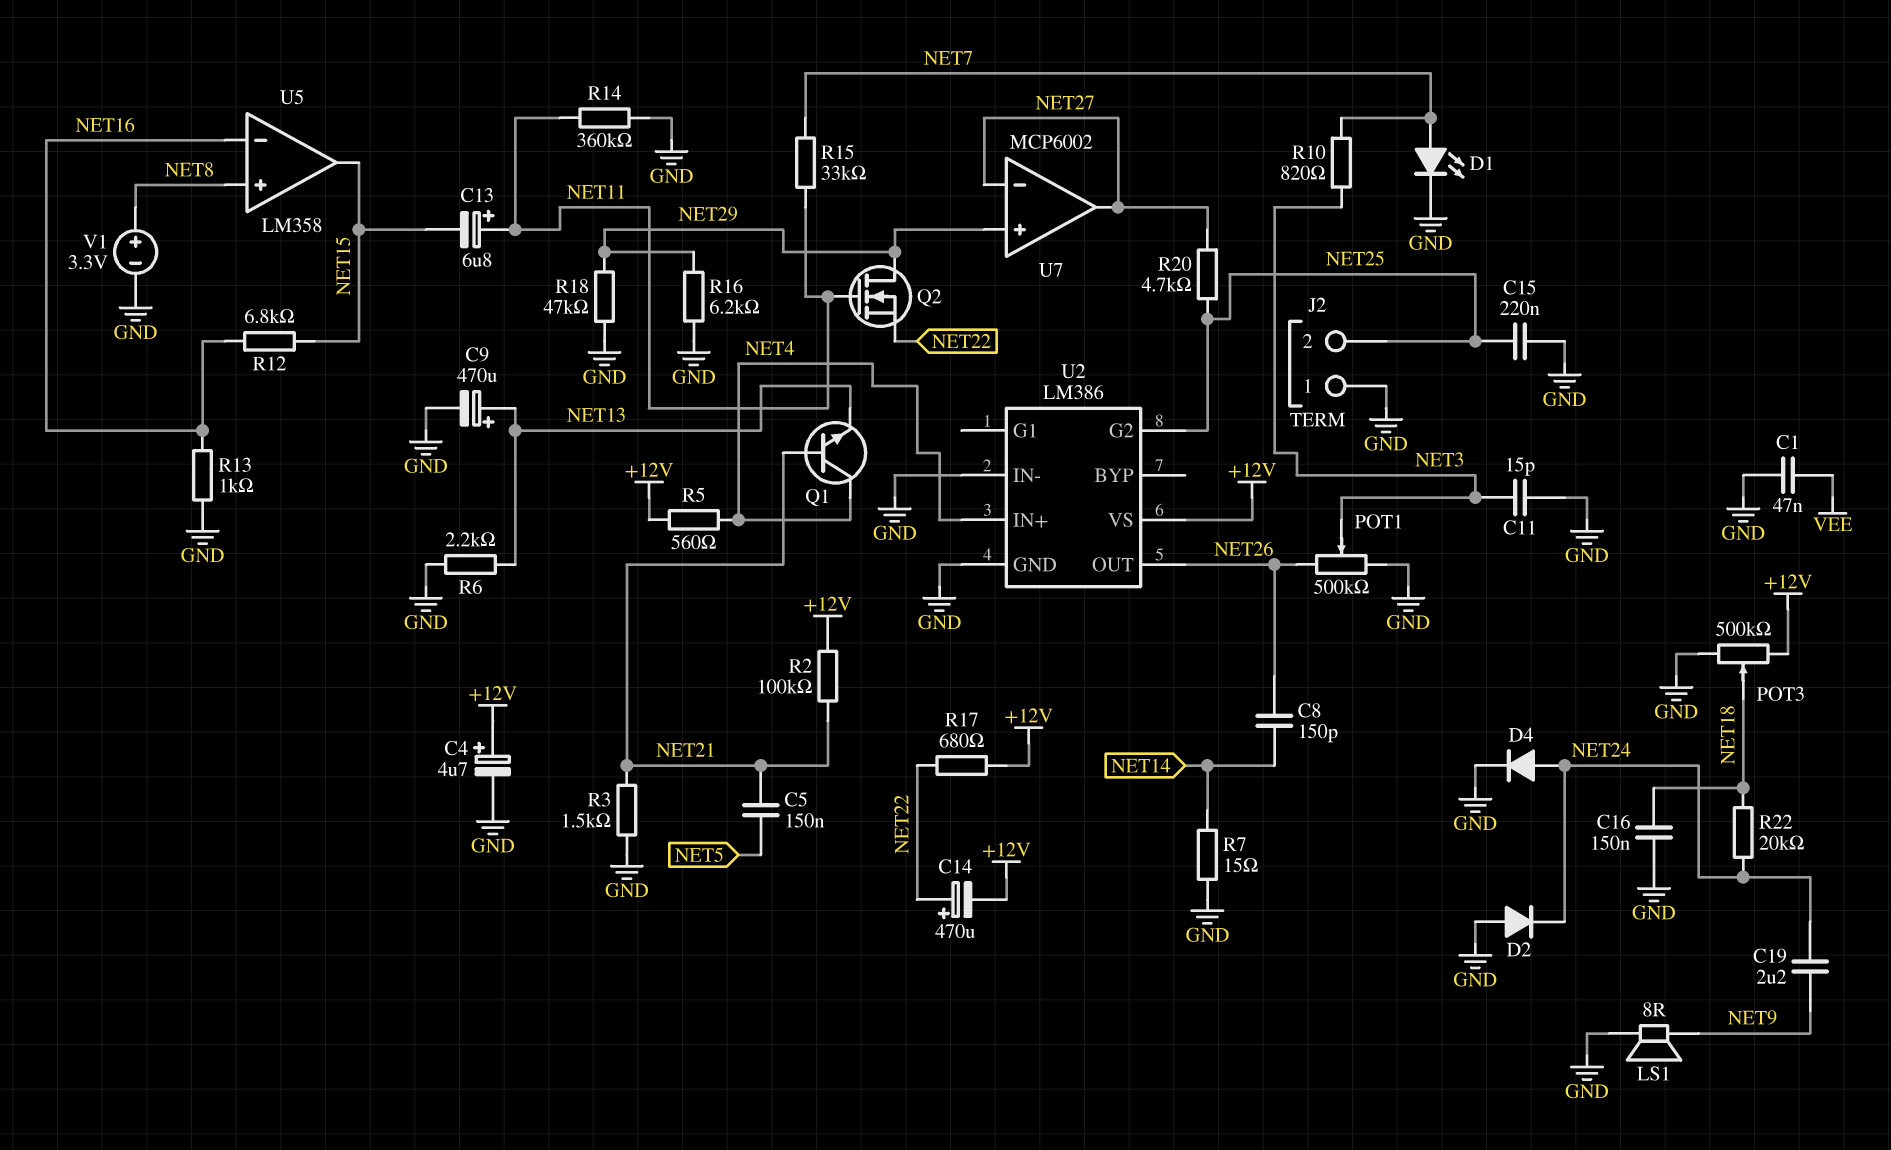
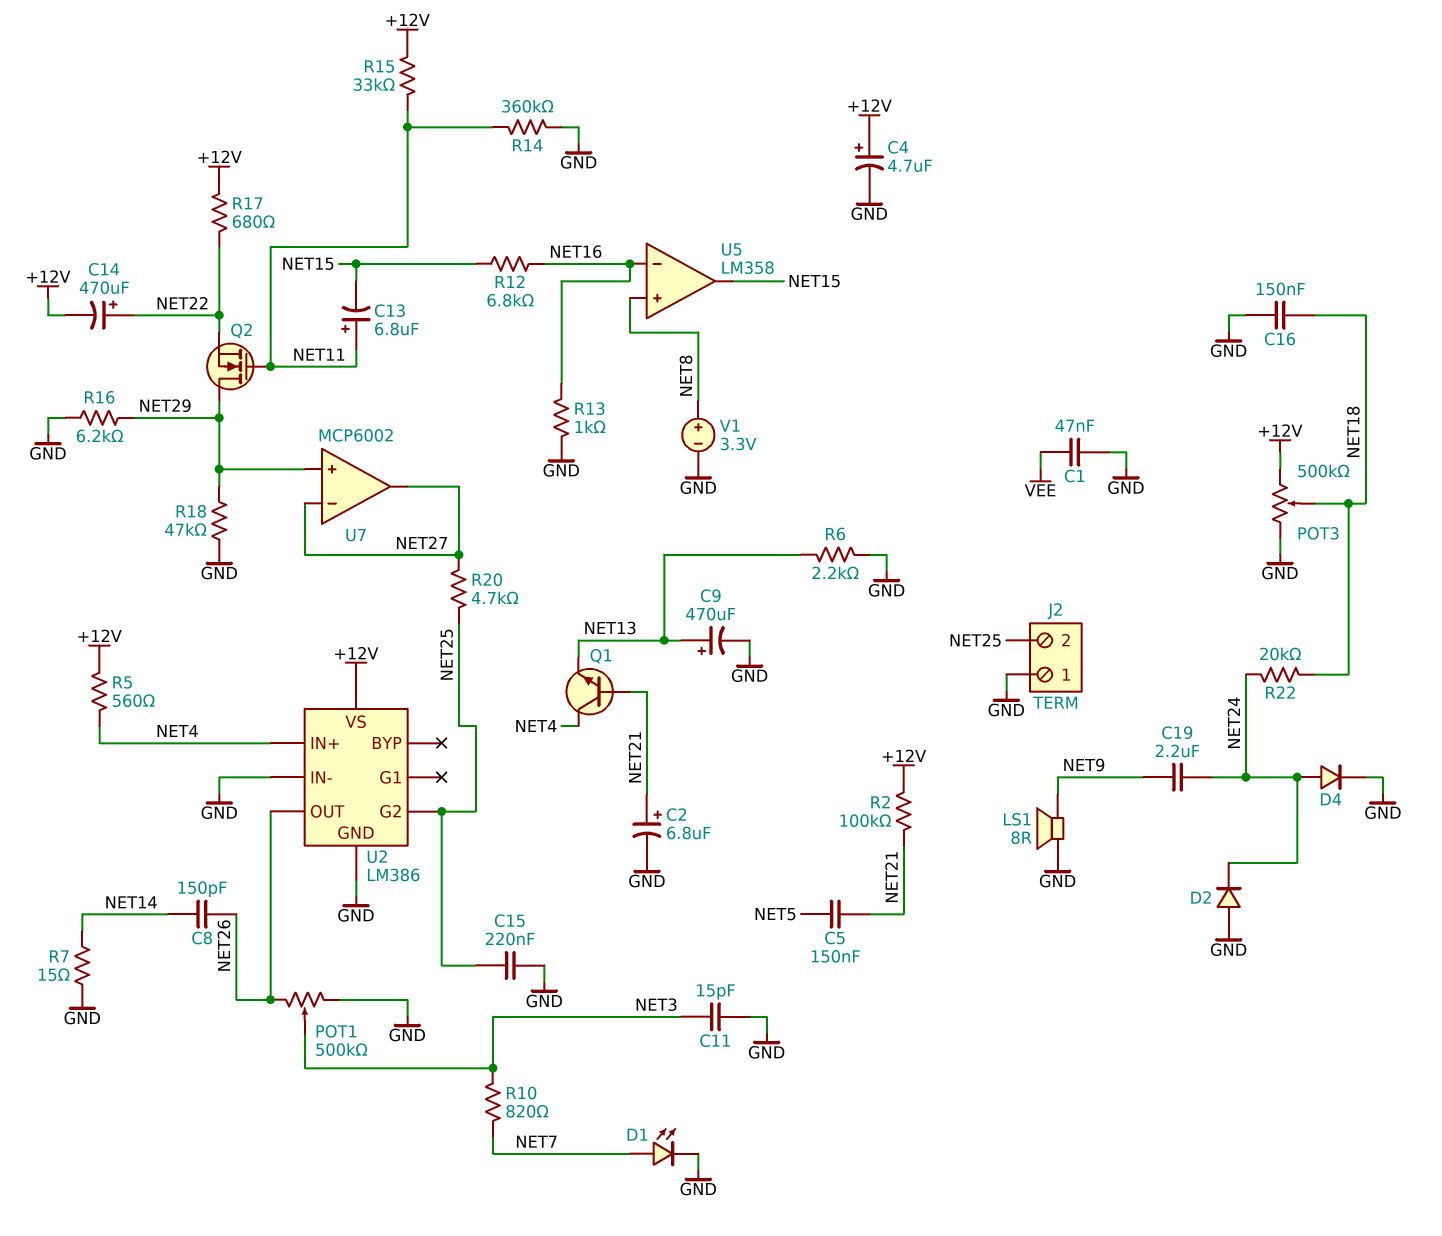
C2: none -> 6.8uF (plus NET21, minus GND)
R3: 1.5k (GND, NET21) -> none
R15: 33k (NET7, NET11) -> 33k (+12V, NET11)

